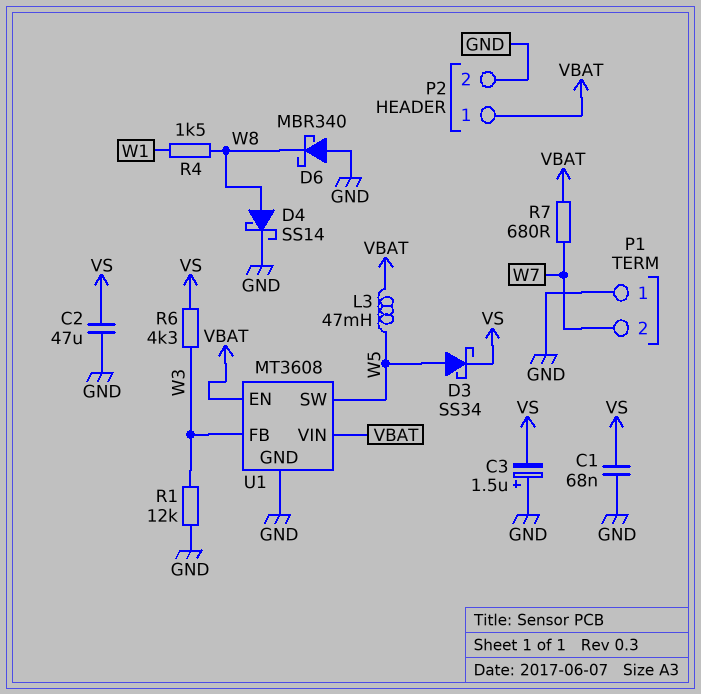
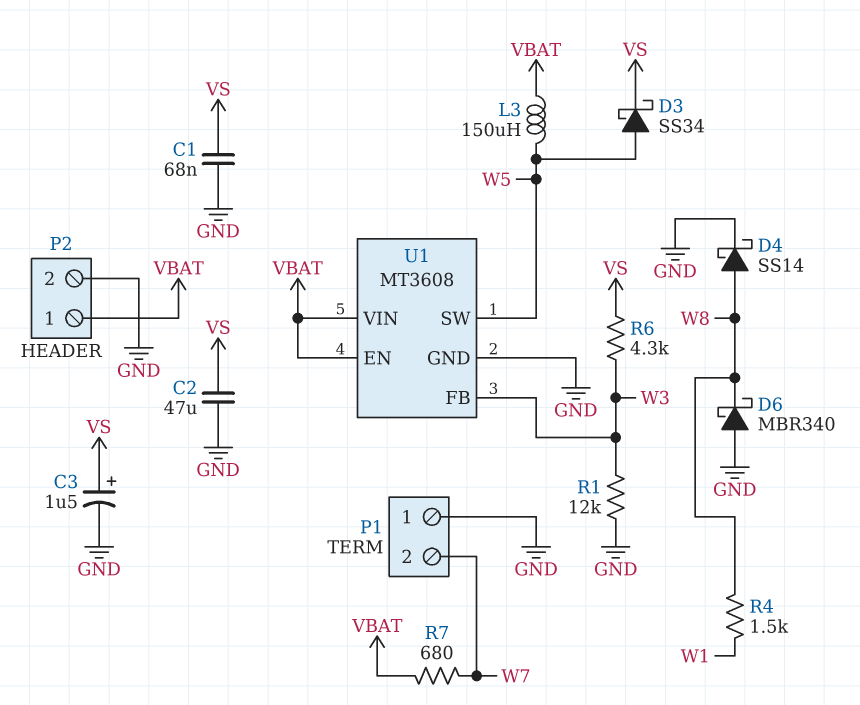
C3: 1.5uF (plus GND, minus VS) -> 1.5uF (plus VS, minus GND)
L3: 47mH (VBAT, W5) -> 150uH (VBAT, W5)

